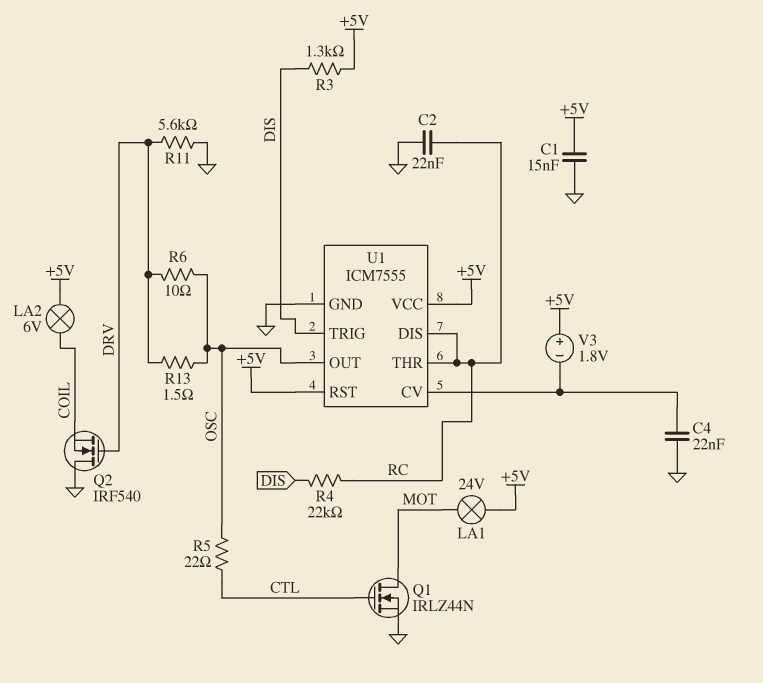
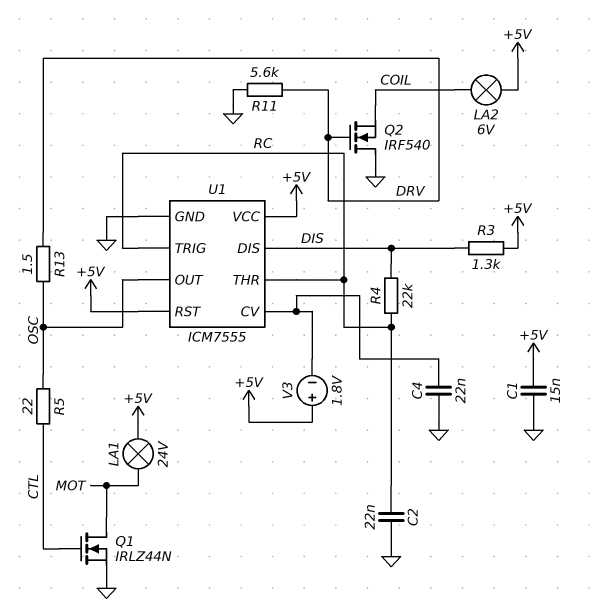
R6: 10 (DRV, OSC) -> none
U1 pin DIS: RC -> DIS
U1 pin TRIG: DIS -> RC

